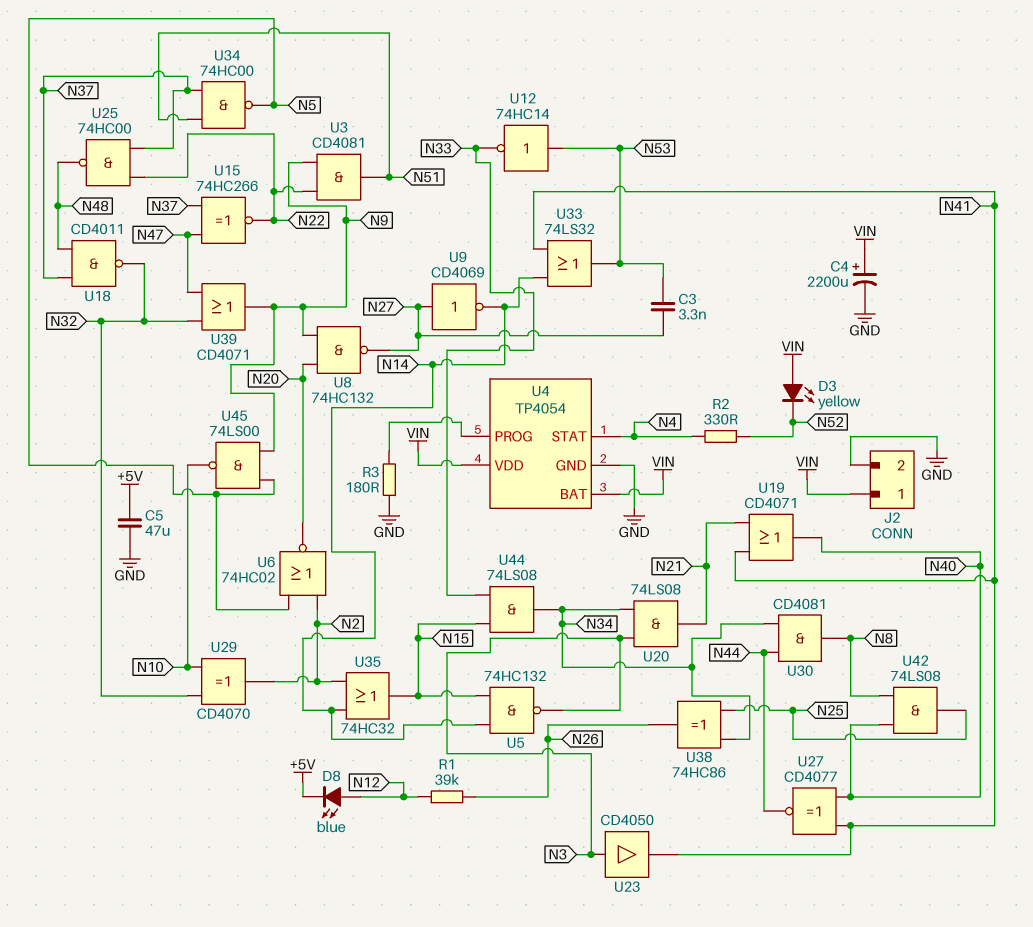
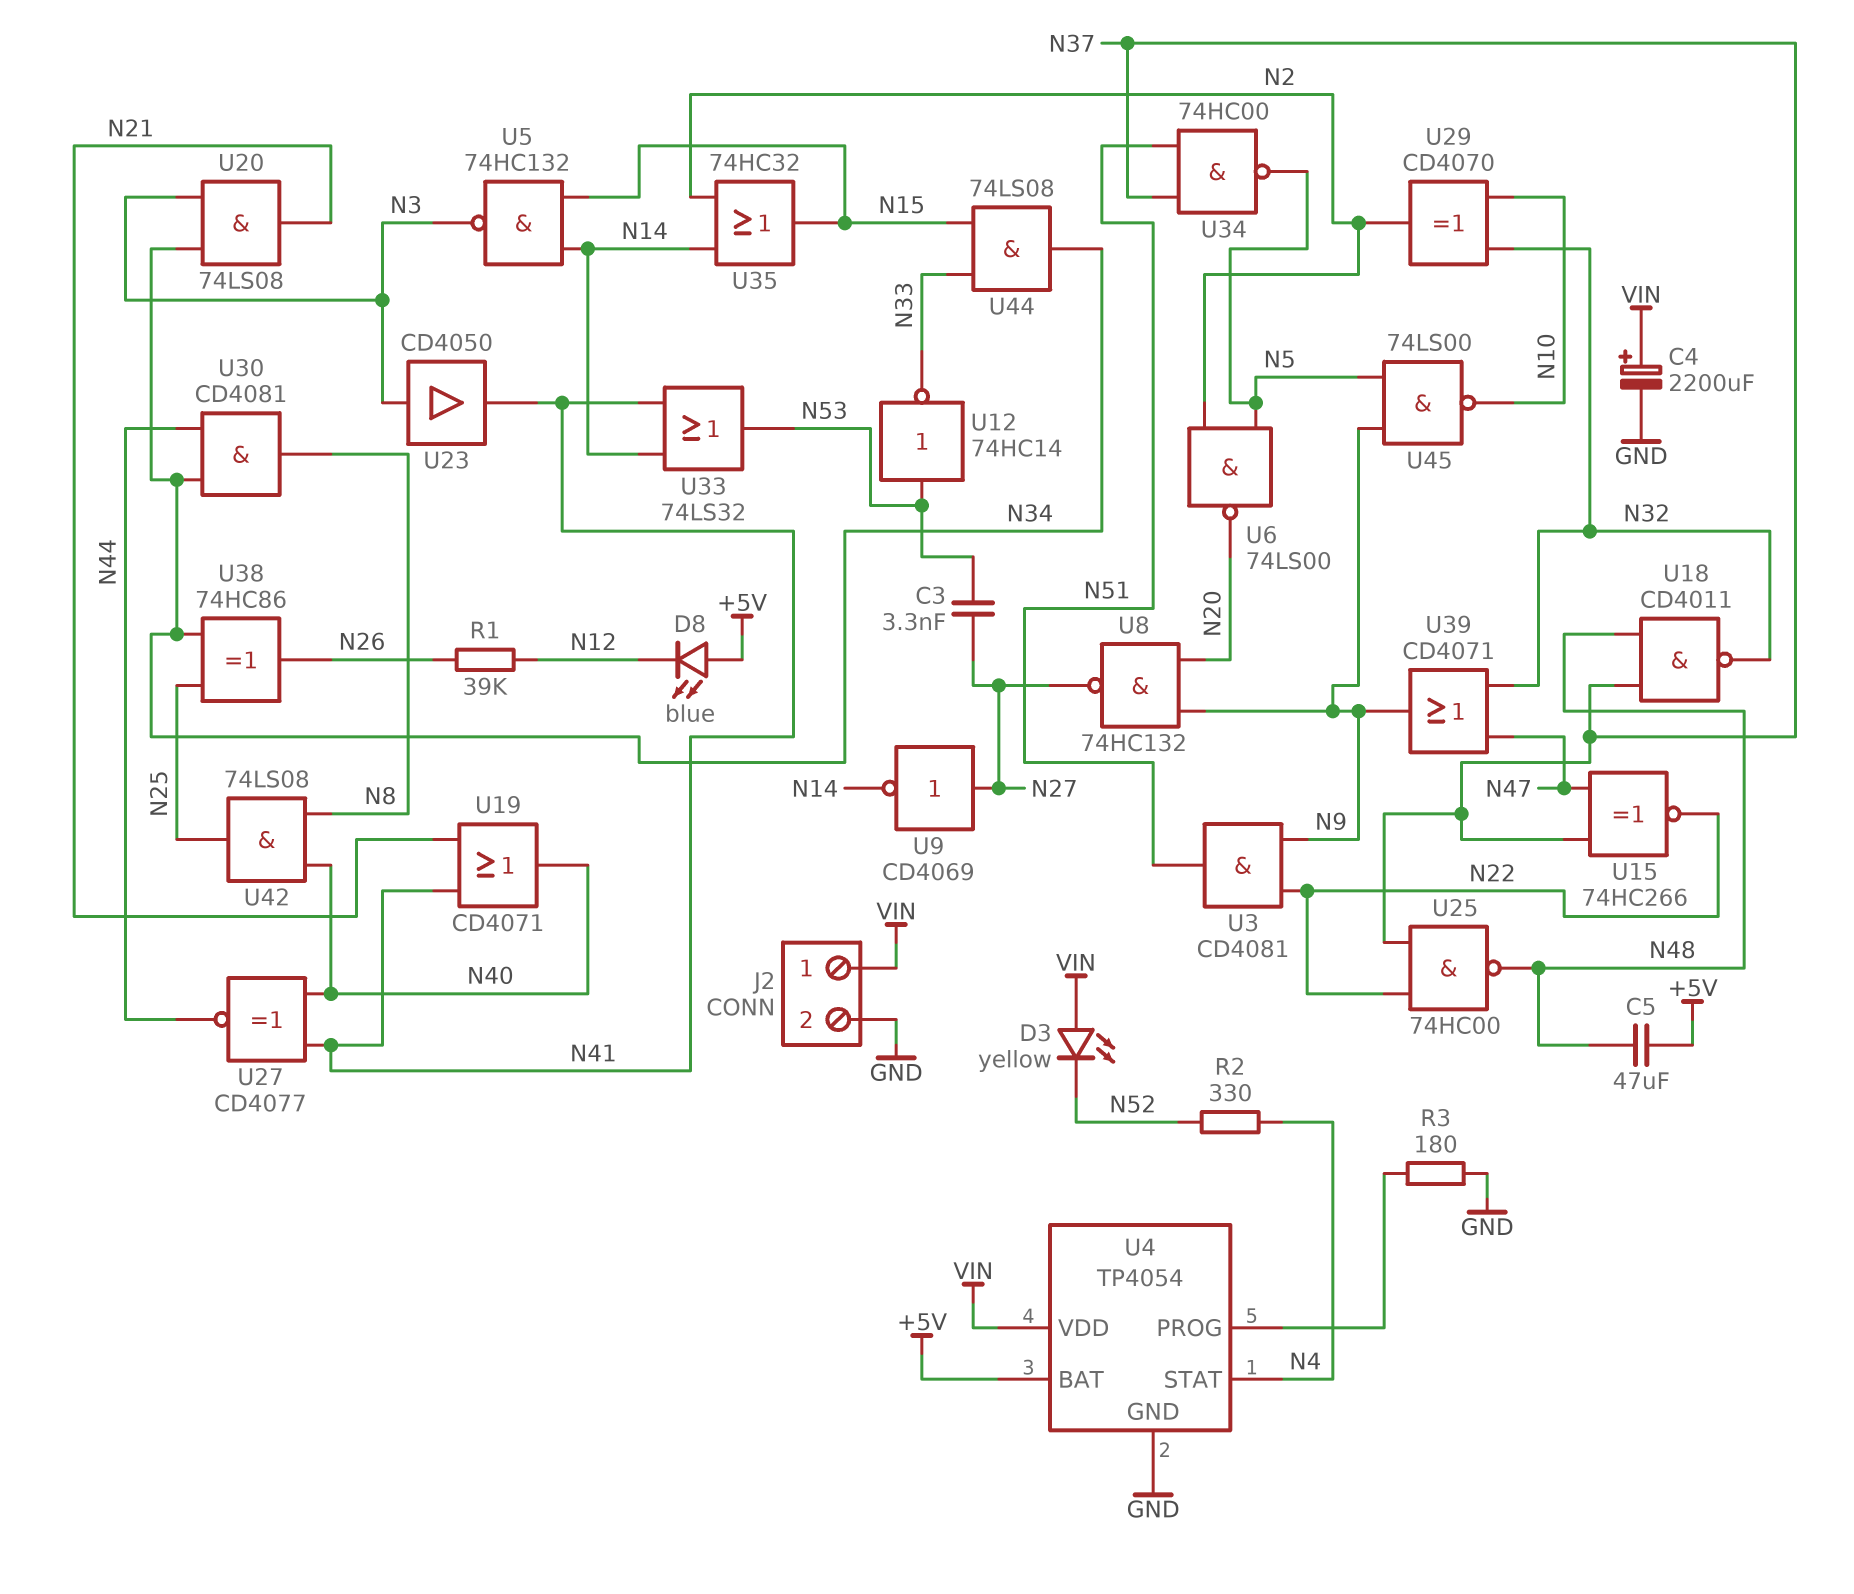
C5: 47uF (+5V, GND) -> 47uF (+5V, N48)
D8: LED blue (A N12, K +5V) -> LED blue (A +5V, K N12)
U4 pin BAT: VIN -> +5V
U6: NOR 74HC02 (in N2, in N5, out N20) -> NAND 74LS00 (in N2, in N5, out N20)

